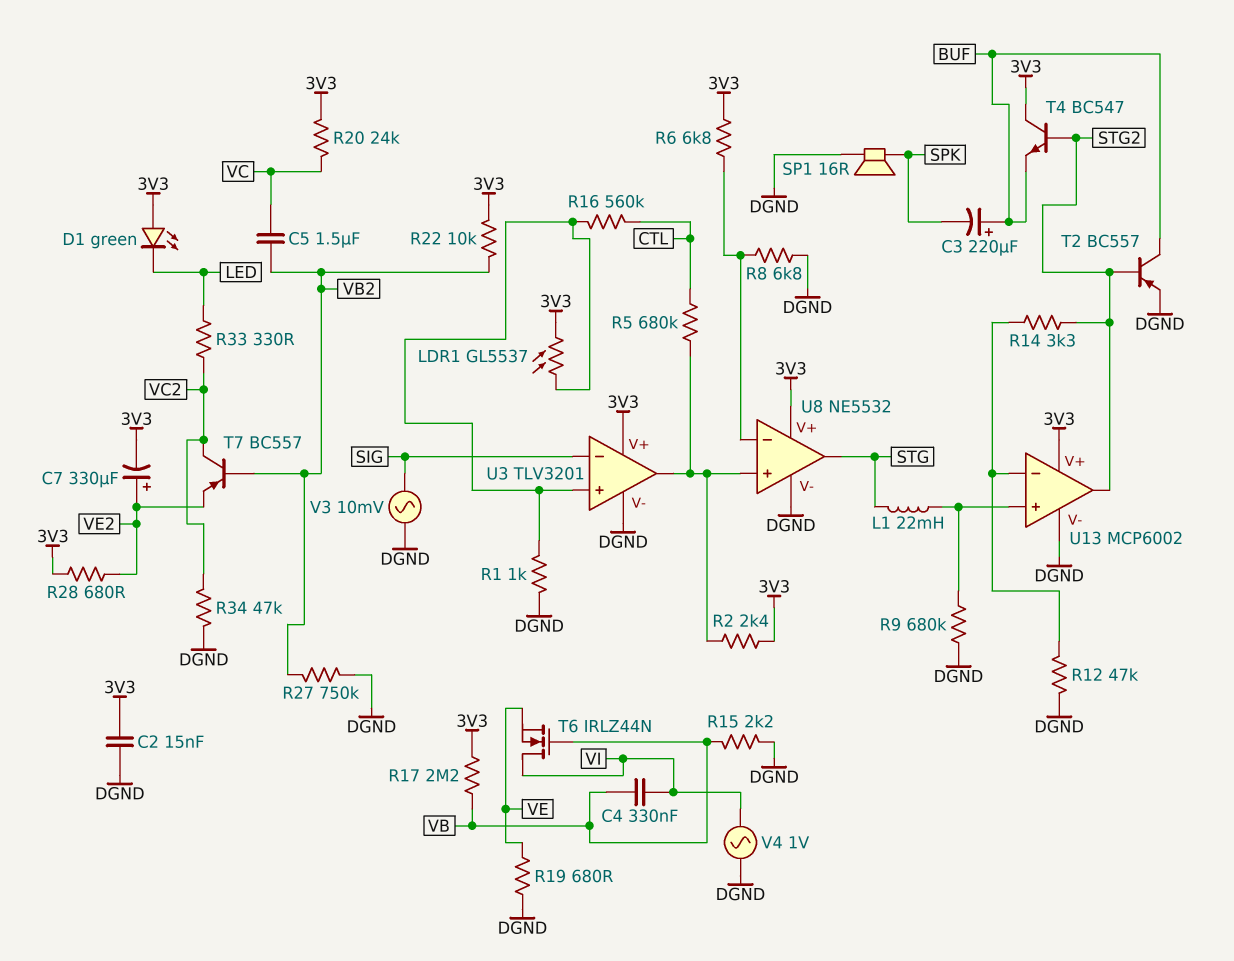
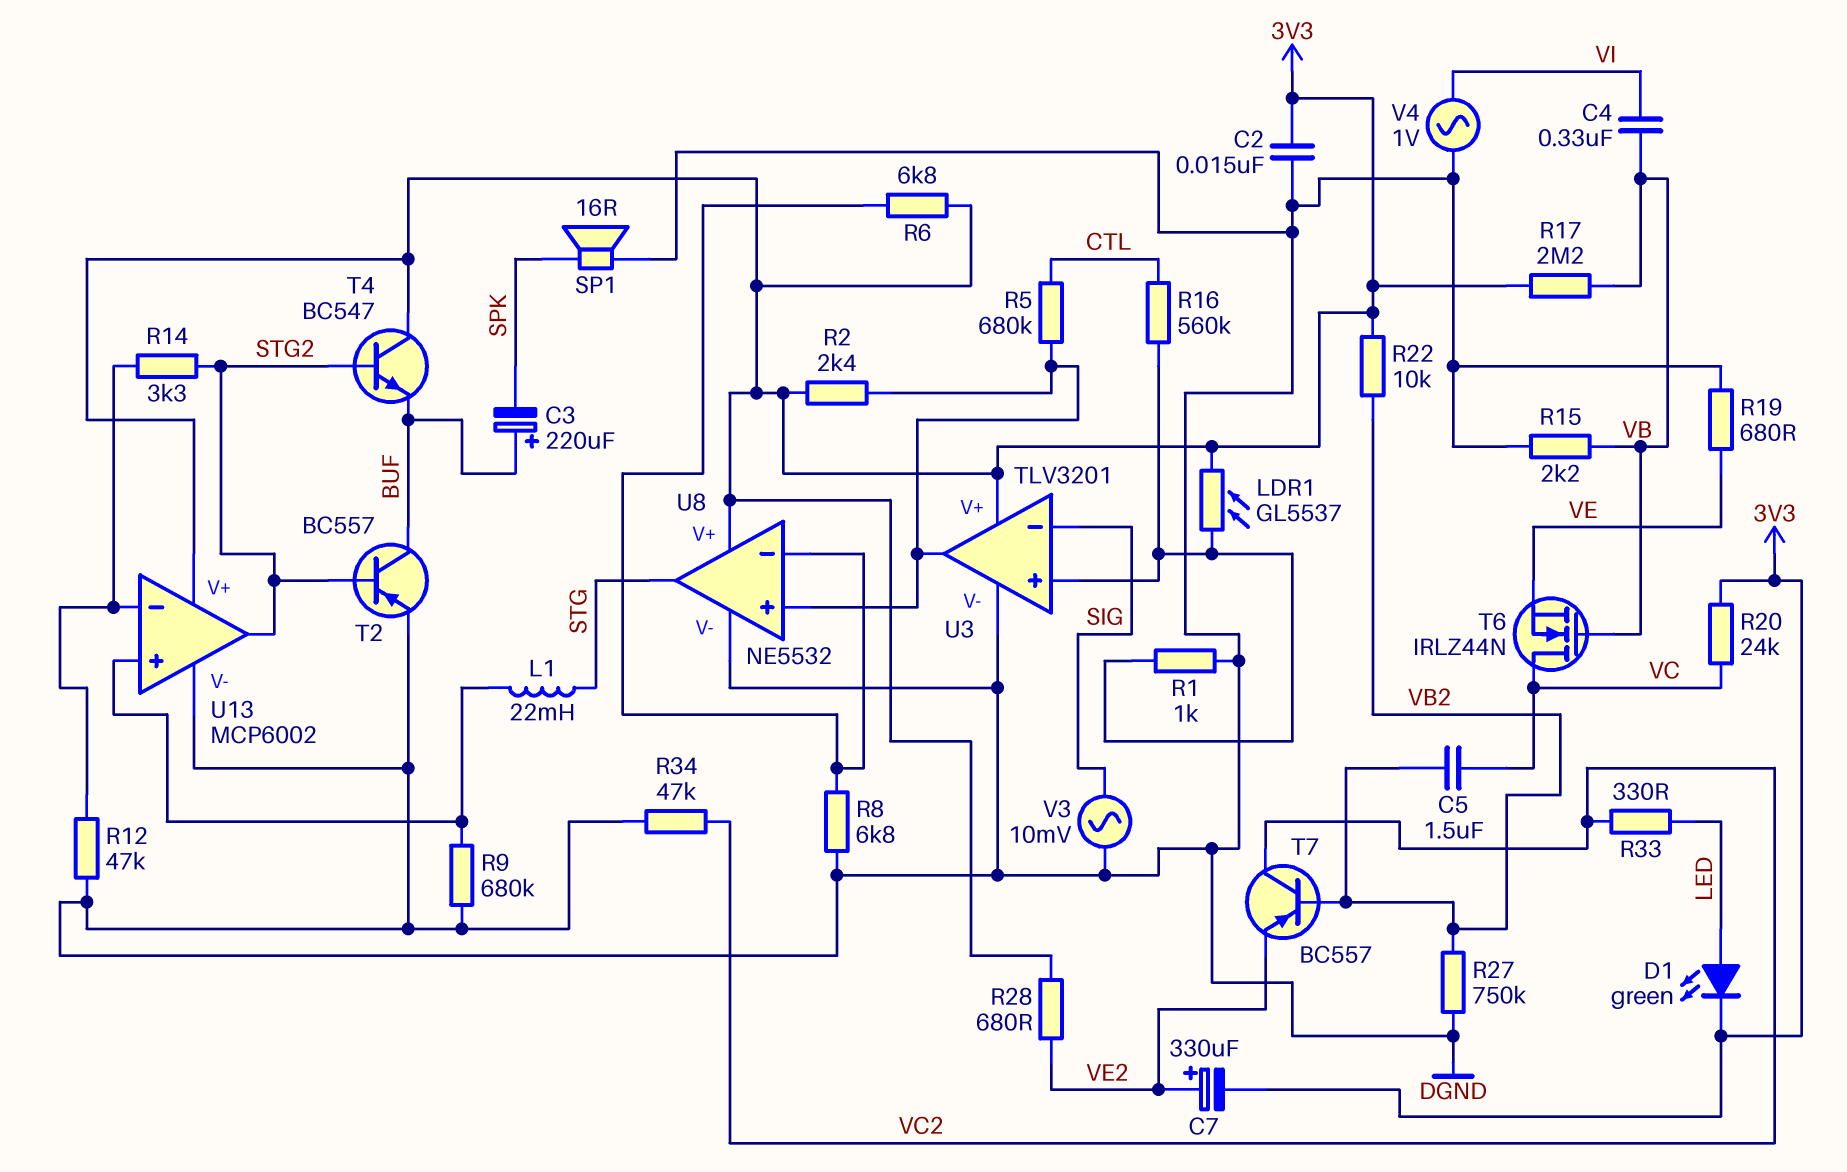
D1: LED green (A 3V3, K LED) -> LED green (A LED, K 3V3)
T6: NMOS IRLZ44N (G VB, D VI, S VE) -> NMOS IRLZ44N (G VB, D VC, S VE)

